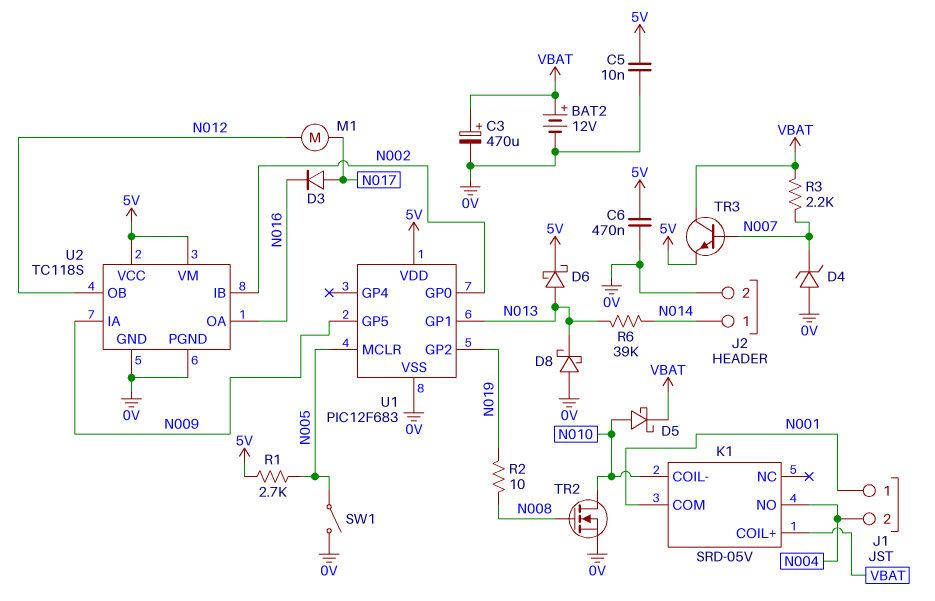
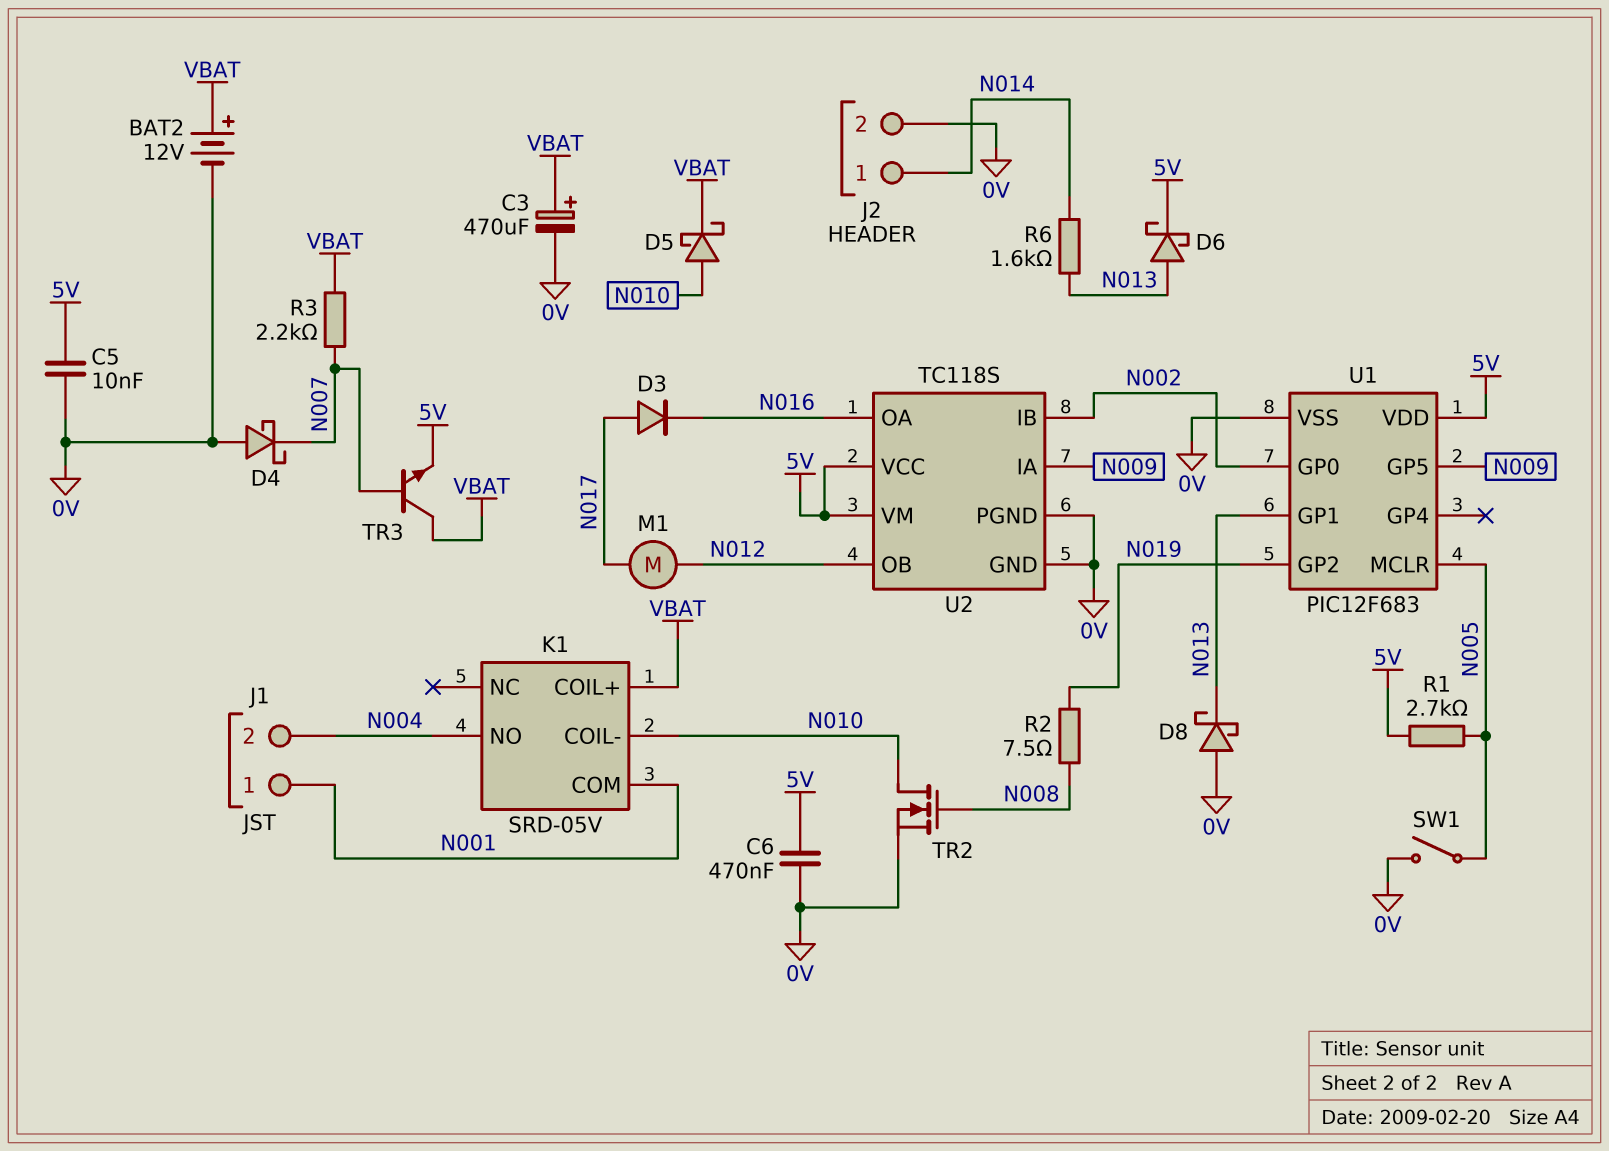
D4: zener (A 0V, K N007) -> schottky (A 0V, K N007)
R2: 10 (N008, N019) -> 7.5 (N008, N019)
R6: 39k (N013, N014) -> 1.6k (N013, N014)

